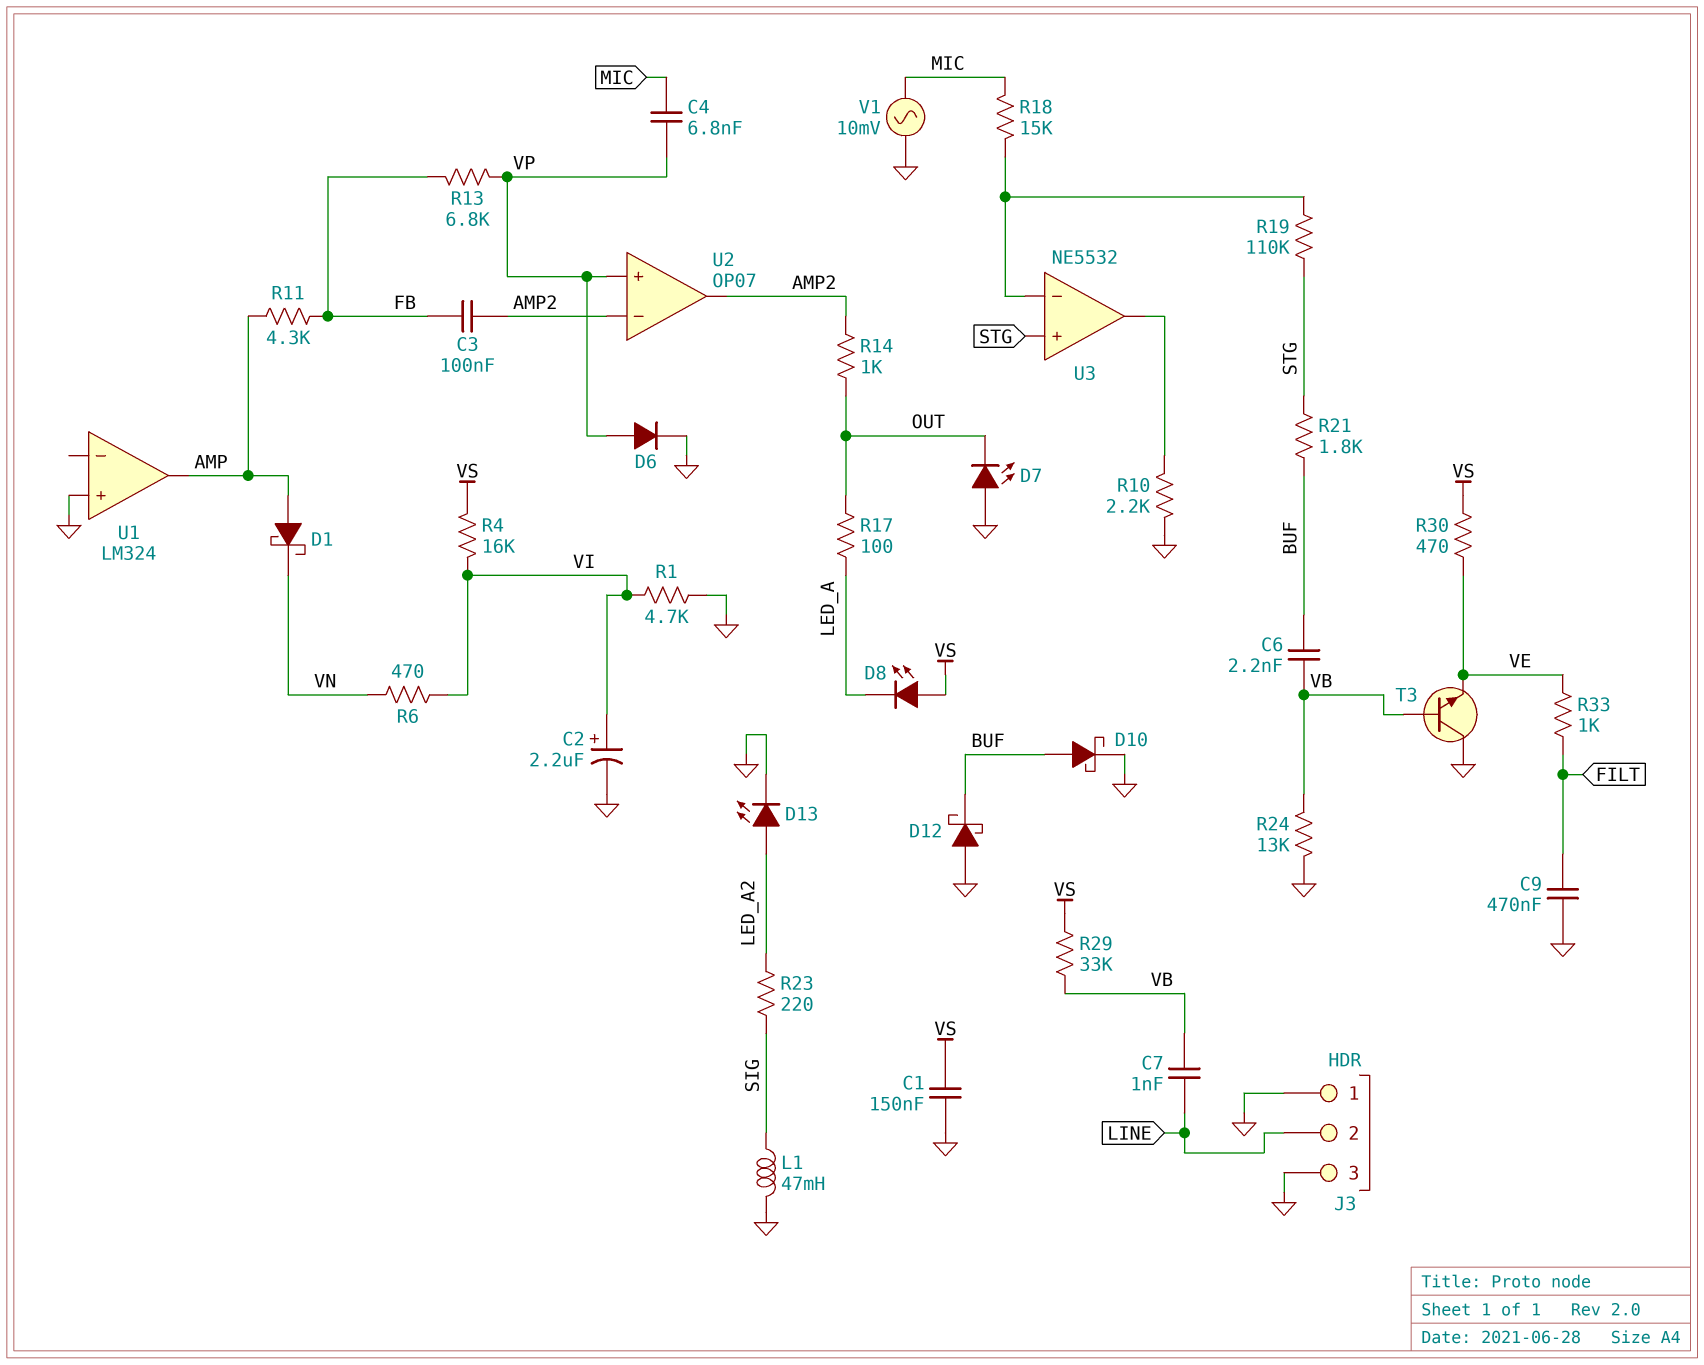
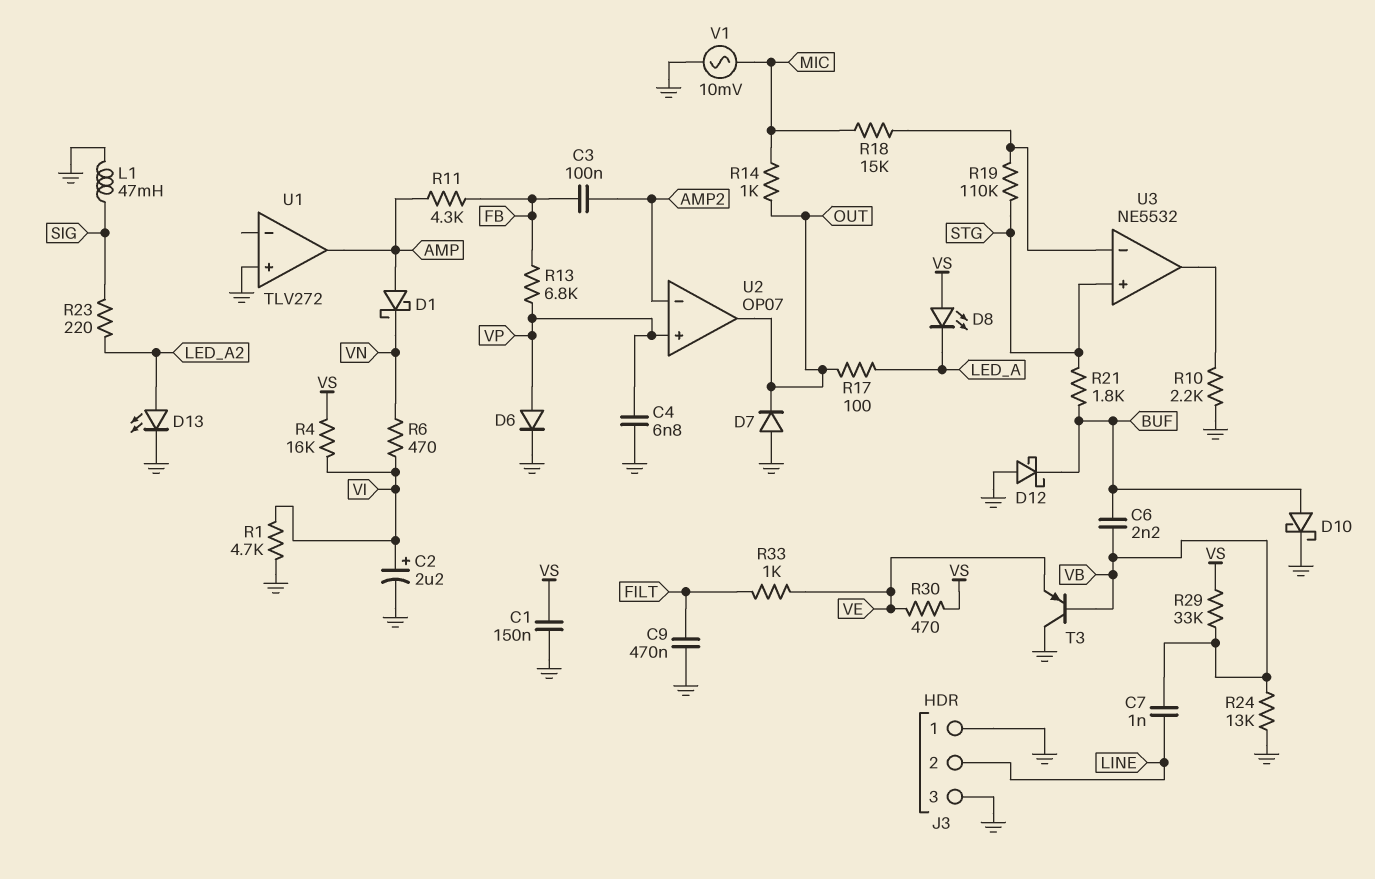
C4: 6.8nF (MIC, VP) -> 6.8nF (GND, VP)
D7: LED (A GND, K OUT) -> diode (A GND, K OUT)
R14: 1k (AMP2, OUT) -> 1k (MIC, OUT)
T3: NPN (B VB, C GND, E VE) -> PNP (B VB, C GND, E VE)
U1: LM324 -> TLV272
U2 pin out: AMP2 -> OUT

